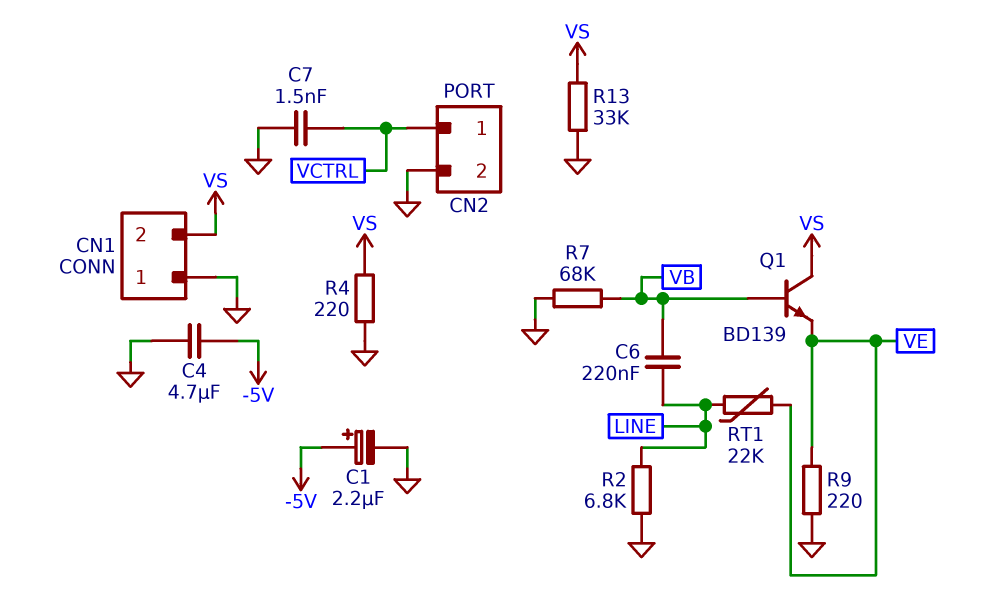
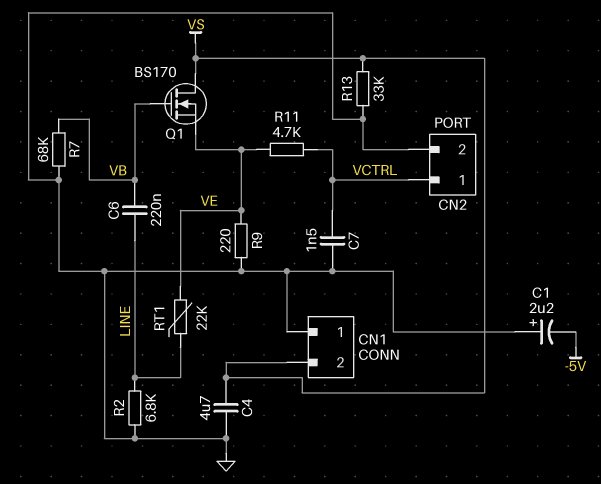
C1: 2.2uF (plus -5V, minus GND) -> 2.2uF (plus GND, minus -5V)
C4: 4.7uF (-5V, GND) -> 4.7uF (GND, VS)
Q1: NPN BD139 (B VB, C VS, E VE) -> NMOS BS170 (G VB, D VS, S VE)
R4: 220 (GND, VS) -> none
R11: none -> 4.7k (VCTRL, VE)

